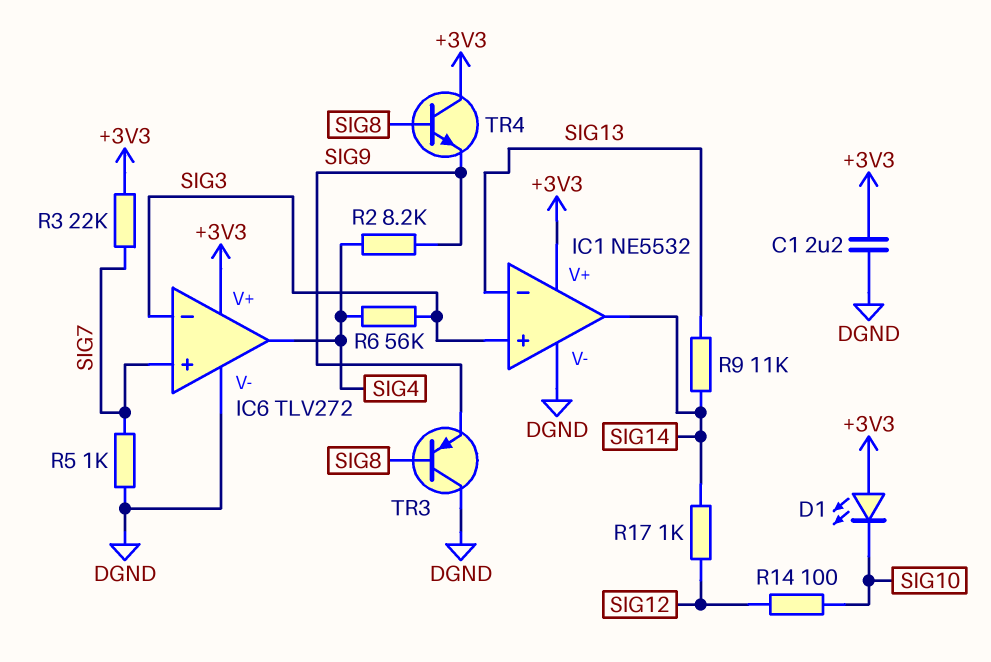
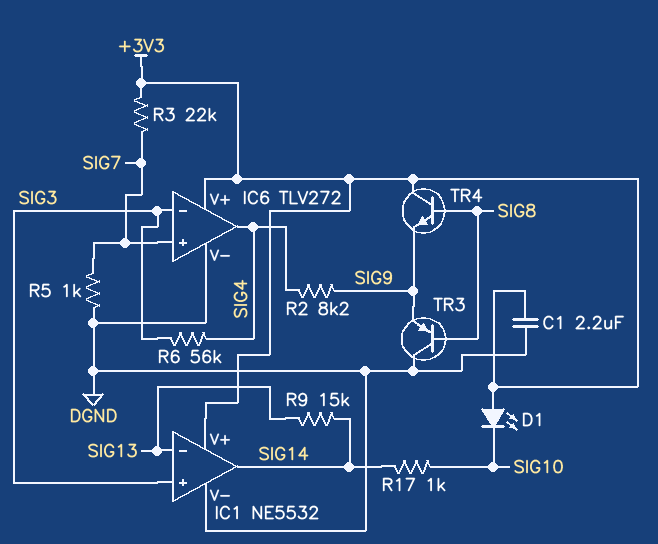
R9: 11k (SIG13, SIG14) -> 15k (SIG13, SIG14)
R14: 100 (SIG10, SIG12) -> none
R17: 1k (SIG12, SIG14) -> 1k (SIG10, SIG14)

